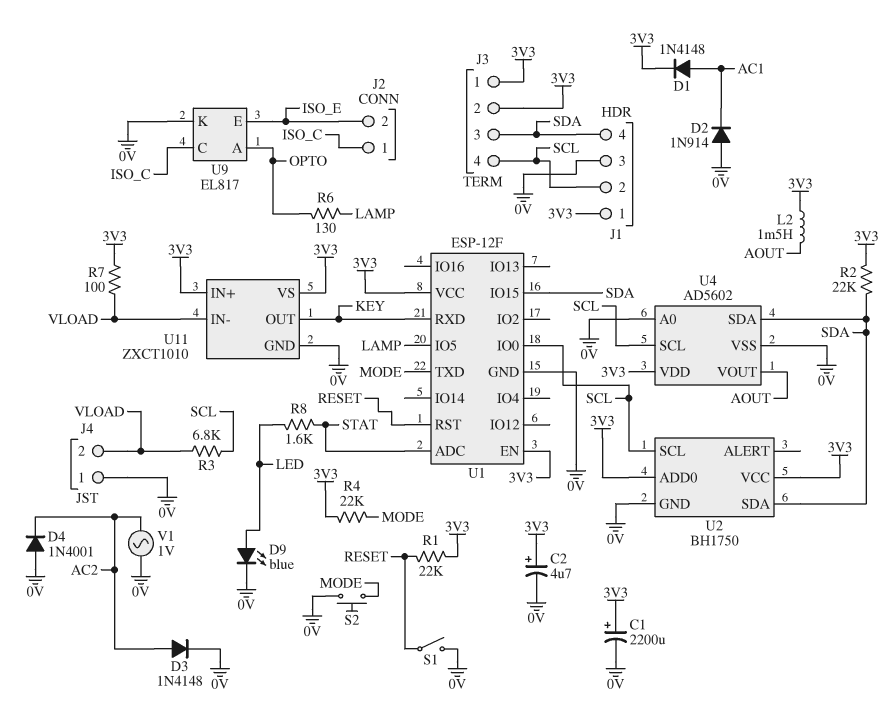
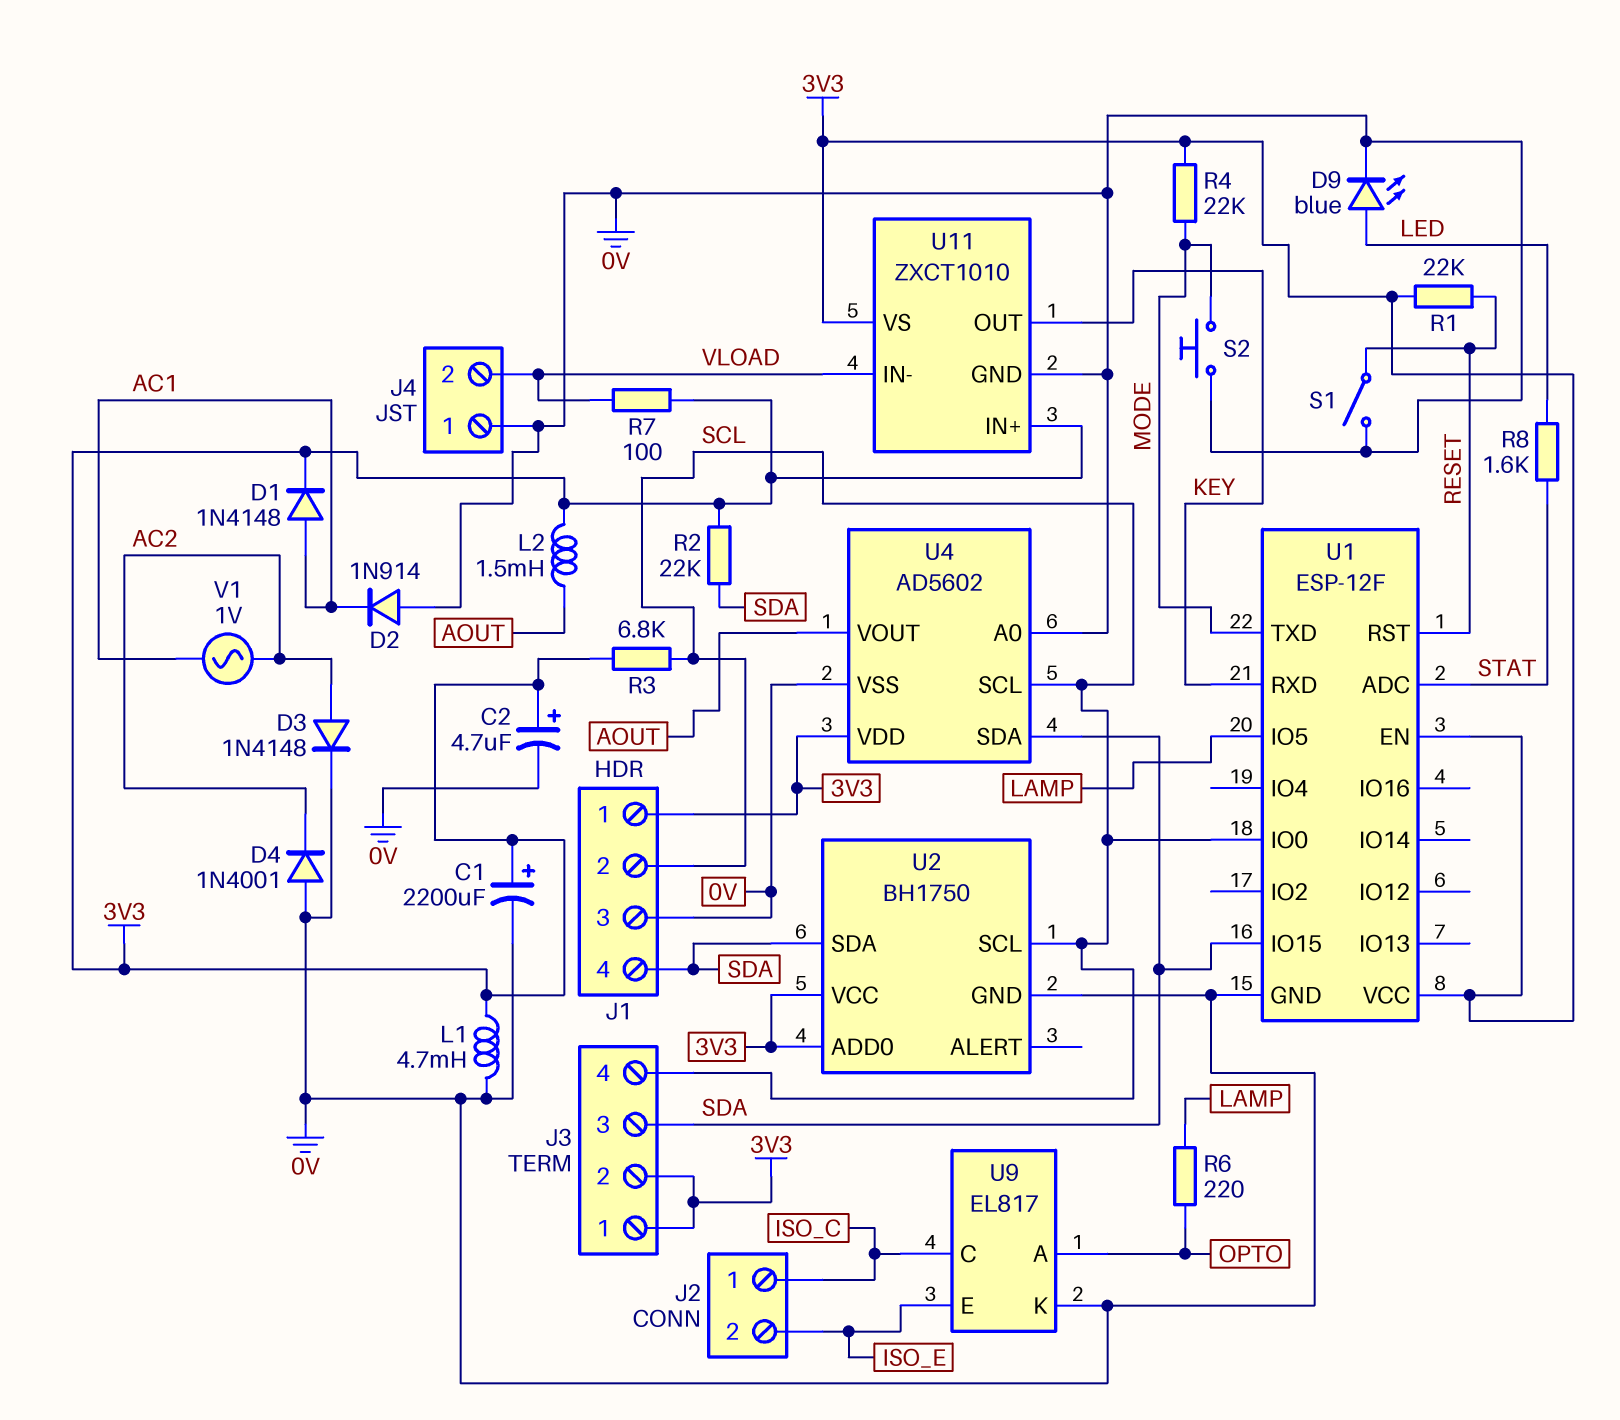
L1: none -> 4.7mH (0V, 3V3)
R3: 6.8k (SCL, VLOAD) -> 6.8k (3V3, SCL)
R6: 130 (LAMP, OPTO) -> 220 (LAMP, OPTO)
V1: AC 1V (0V, AC2) -> AC 1V (AC1, AC2)

